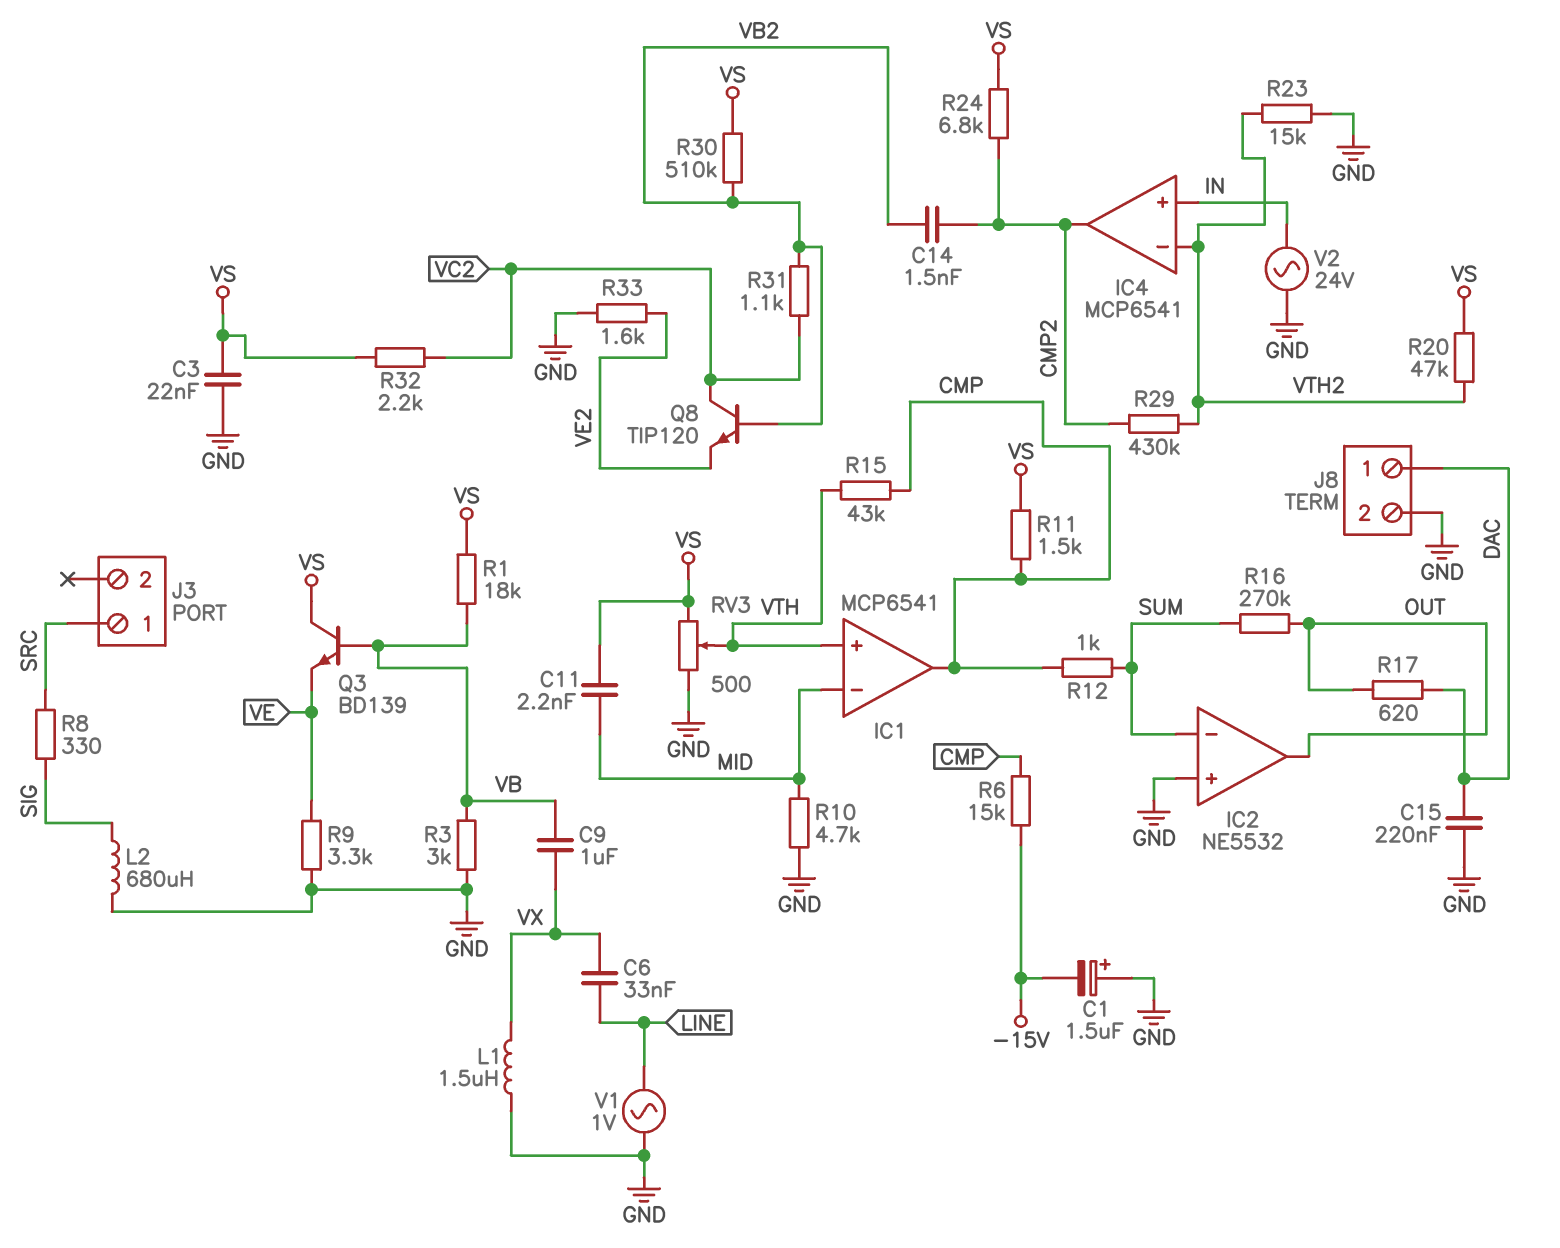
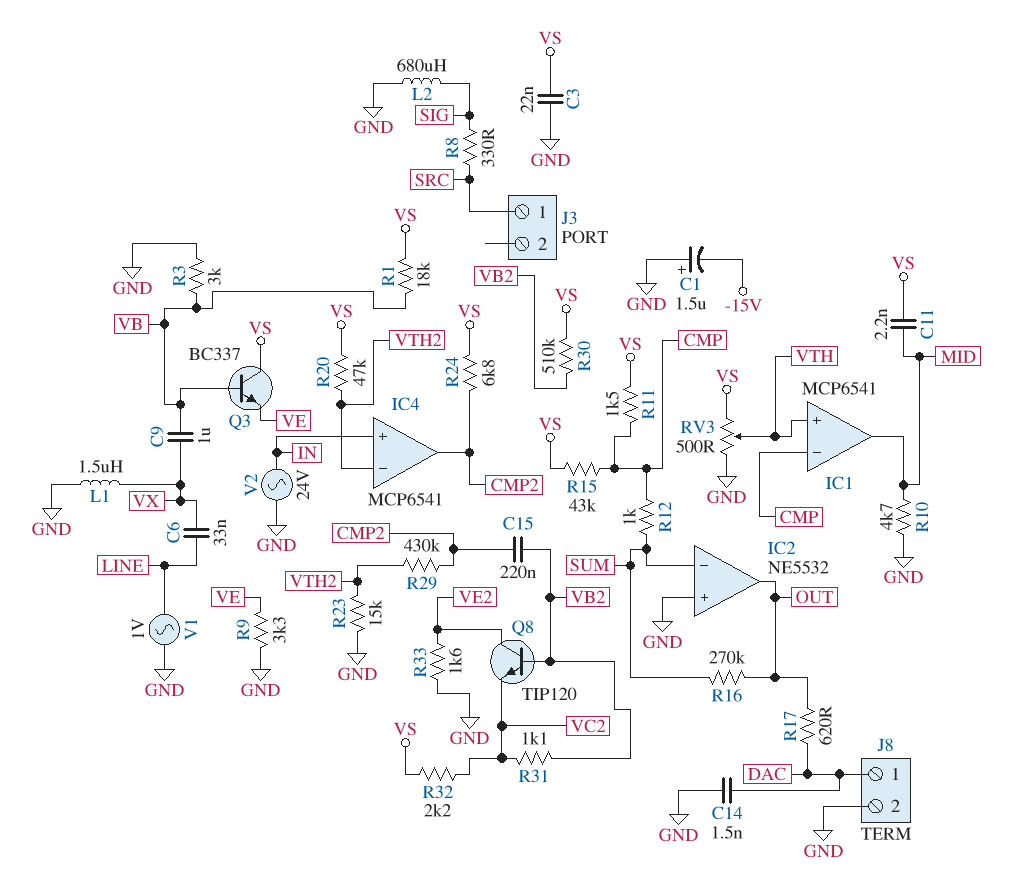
C14: 1.5nF (CMP2, VB2) -> 1.5nF (DAC, GND)
C15: 220nF (DAC, GND) -> 220nF (CMP2, VB2)
IC1 pin in-: MID -> CMP
IC1 pin out: CMP -> MID
Q3: NPN BD139 (B VB, C VS, E VE) -> NPN BC337 (B VB, C VS, E VE)
Q8: NPN TIP120 (B VB2, C VC2, E VE2) -> NPN TIP120 (B VB2, C VE2, E VC2)
R6: 15k (-15V, CMP) -> none
R15: 43k (CMP, VTH) -> 43k (CMP, VS)

